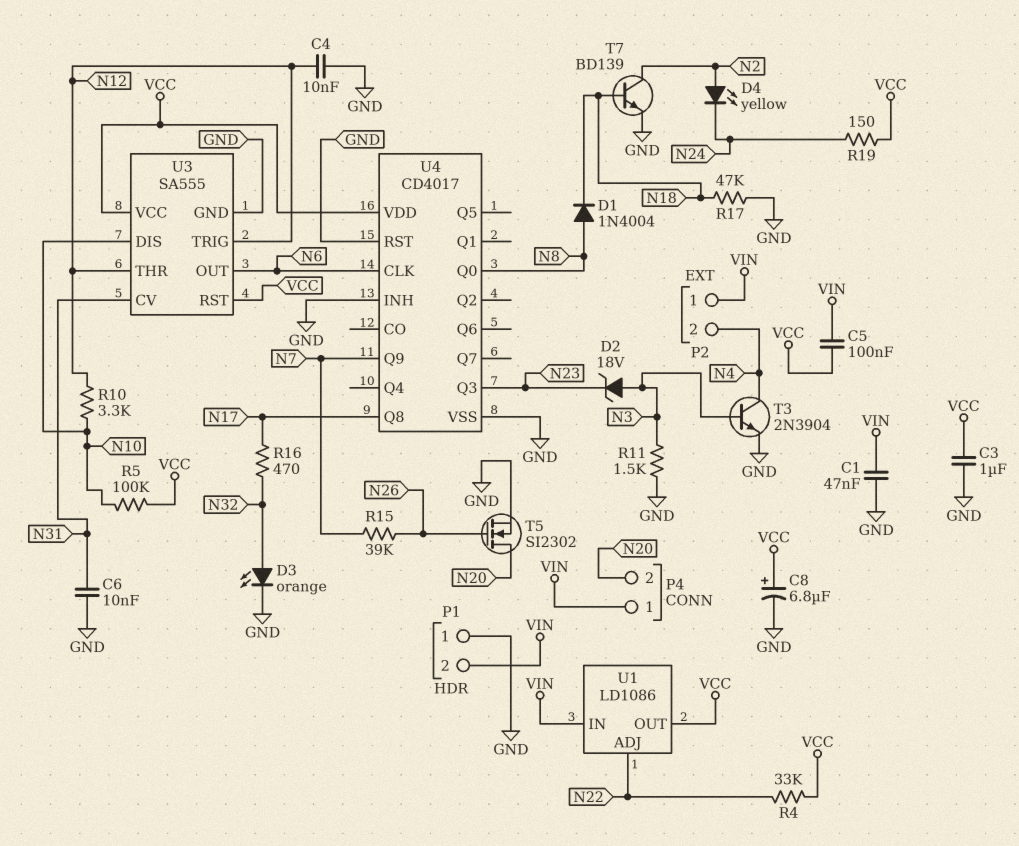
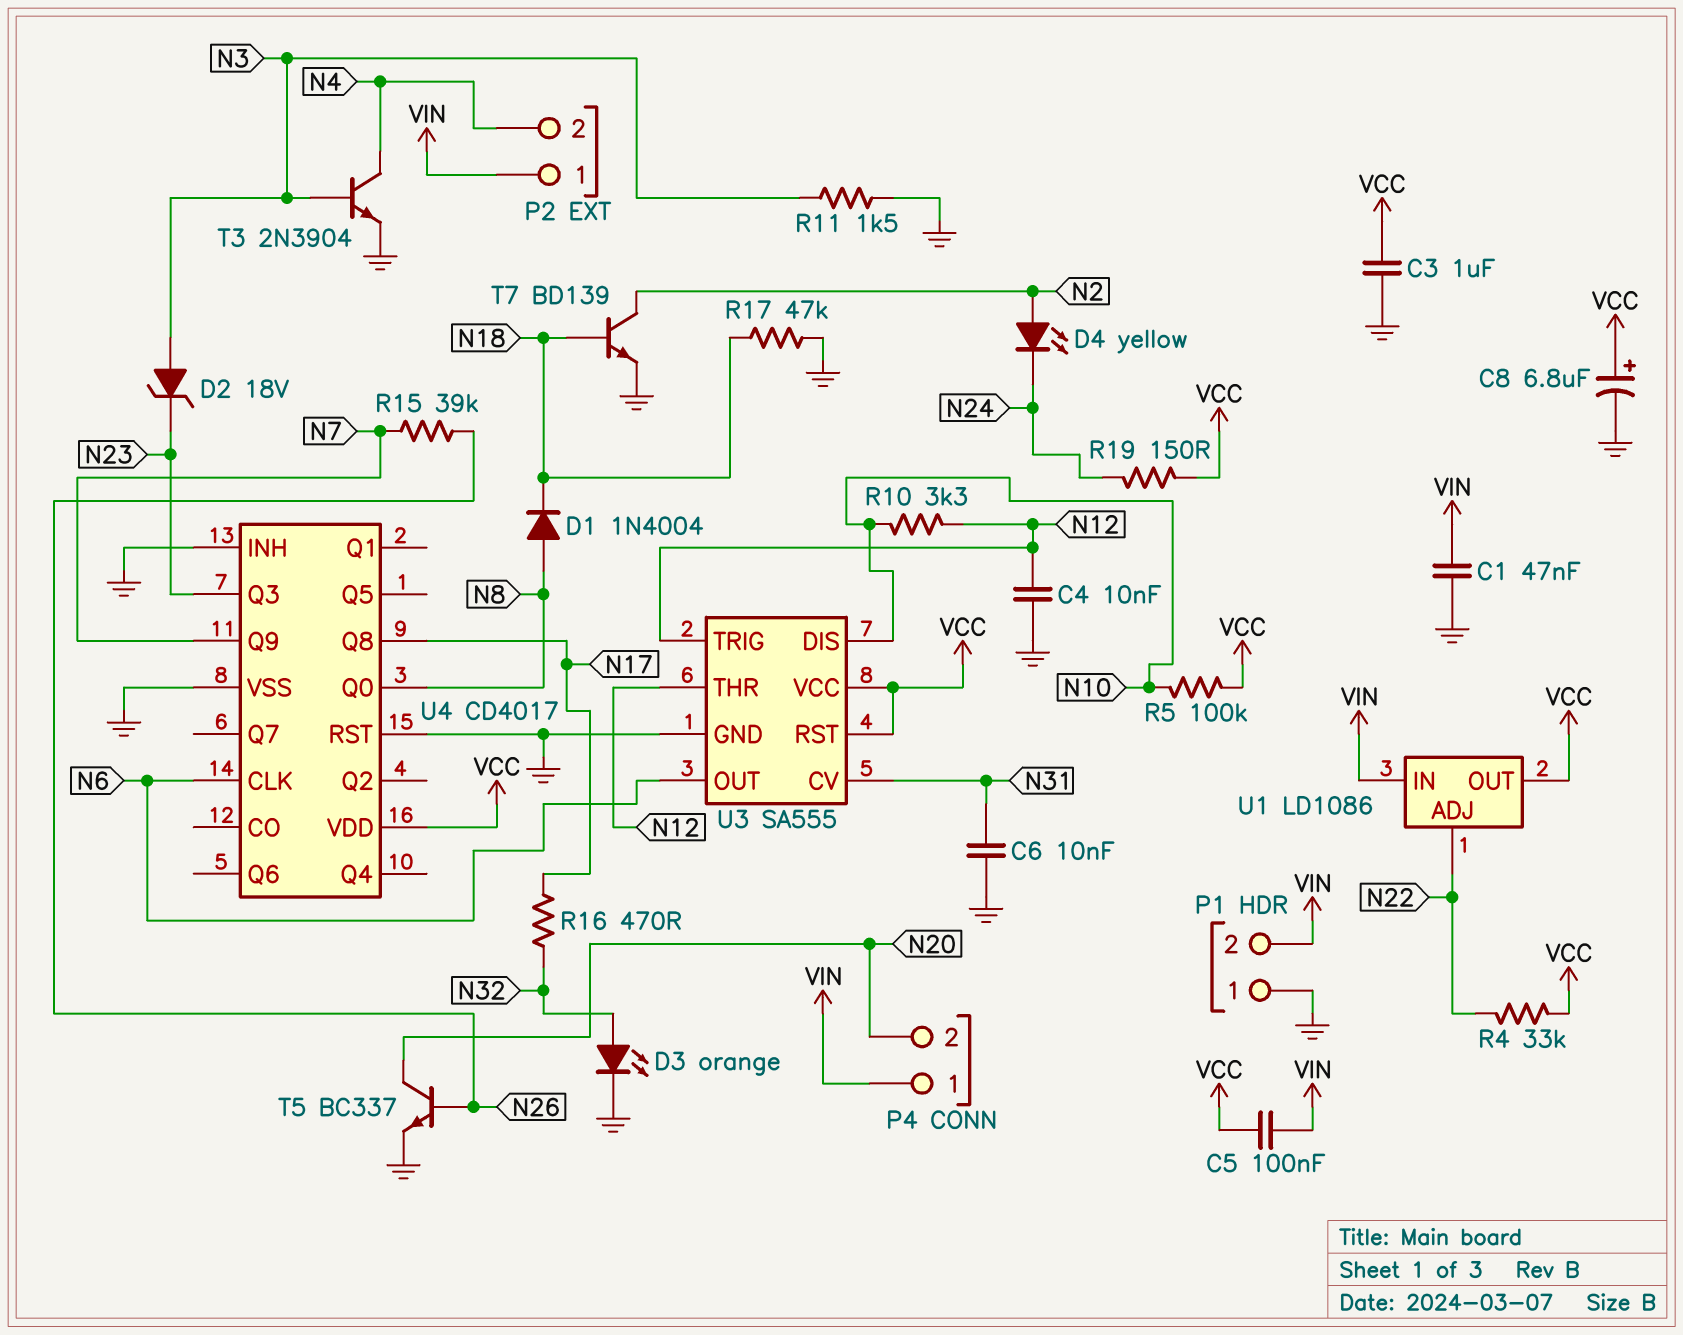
T5: NMOS SI2302 (G N26, D N20, S GND) -> NPN BC337 (B N26, C N20, E GND)

